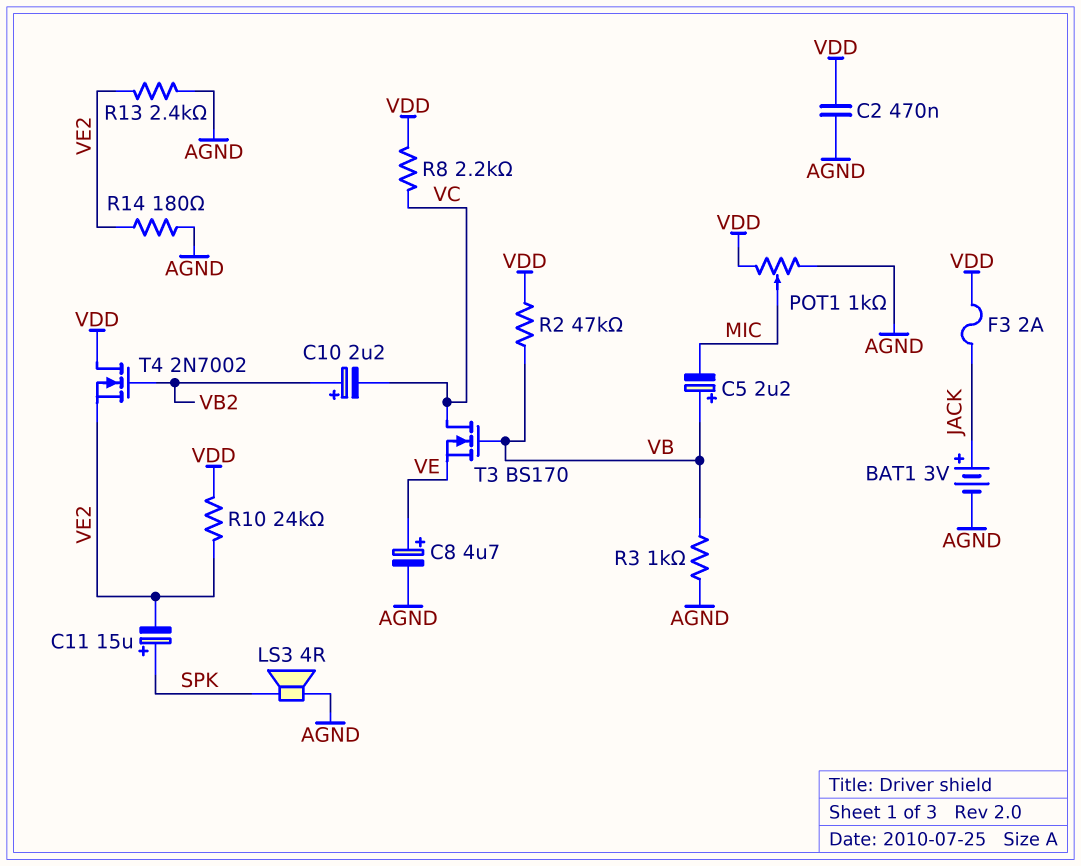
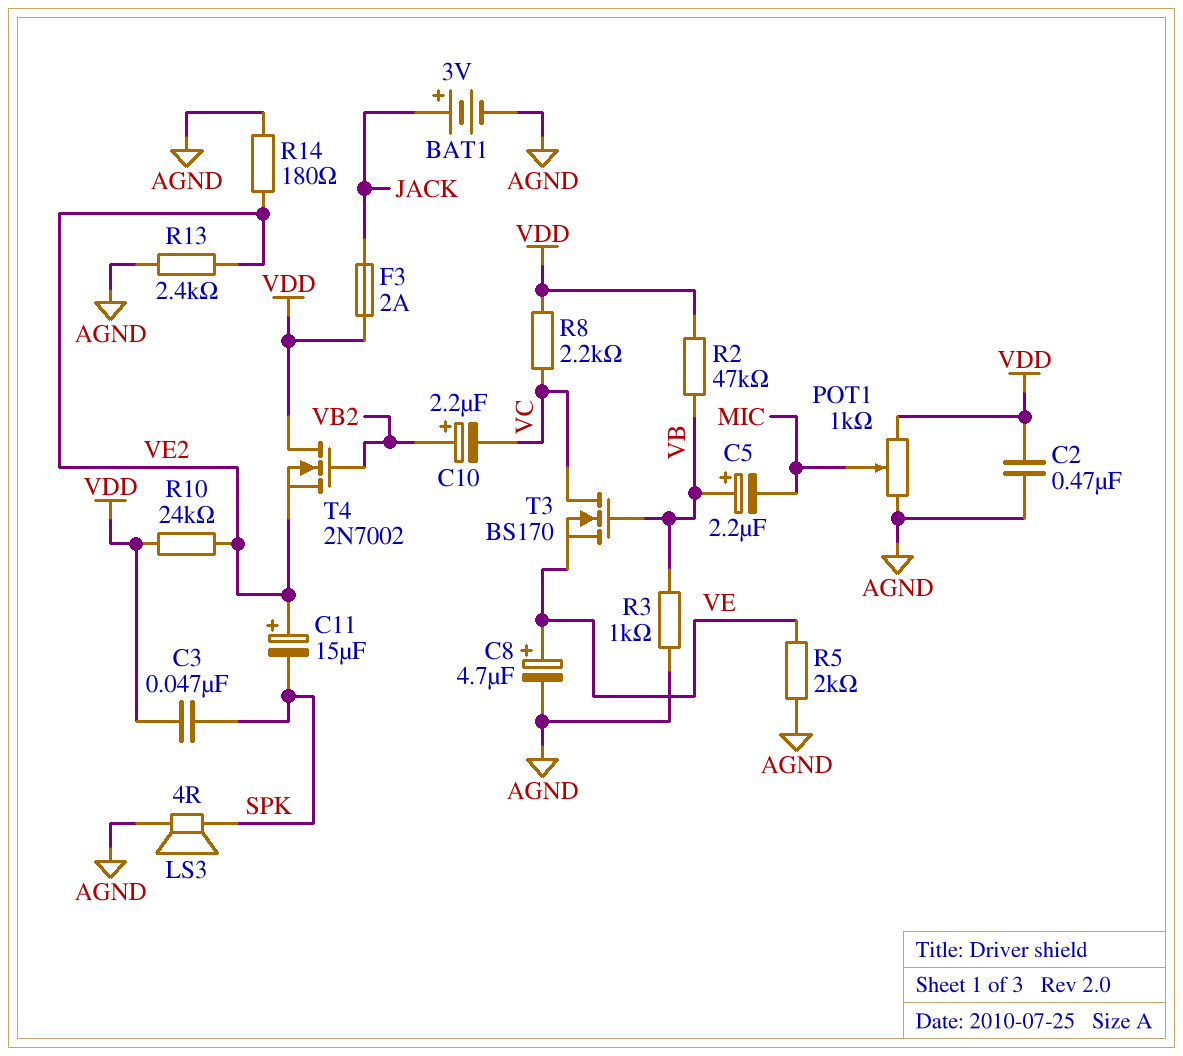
C3: none -> 47nF (SPK, VDD)
C11: 15uF (plus SPK, minus VE2) -> 15uF (plus VE2, minus SPK)
R5: none -> 2k (AGND, VE)

